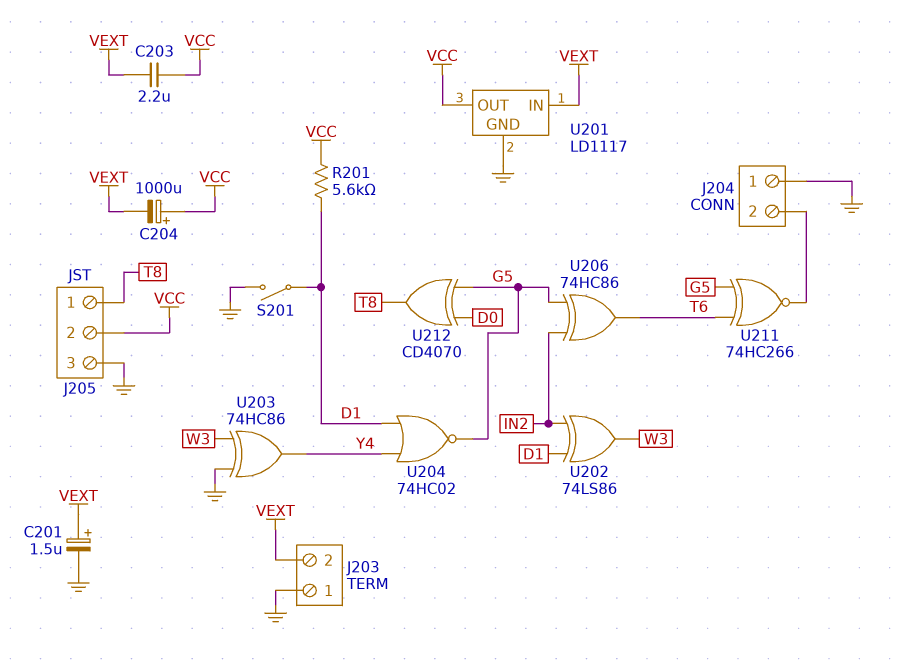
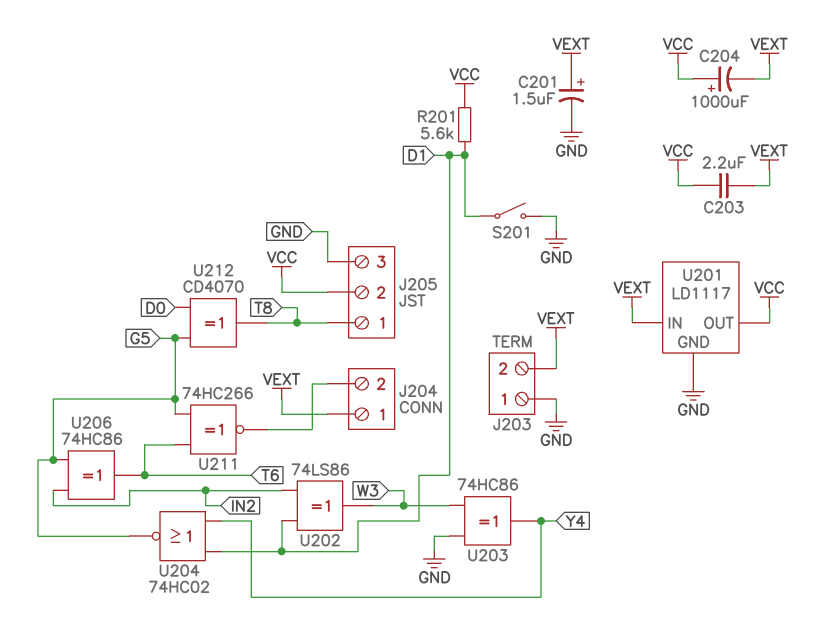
J204 pin 1: GND -> VEXT

